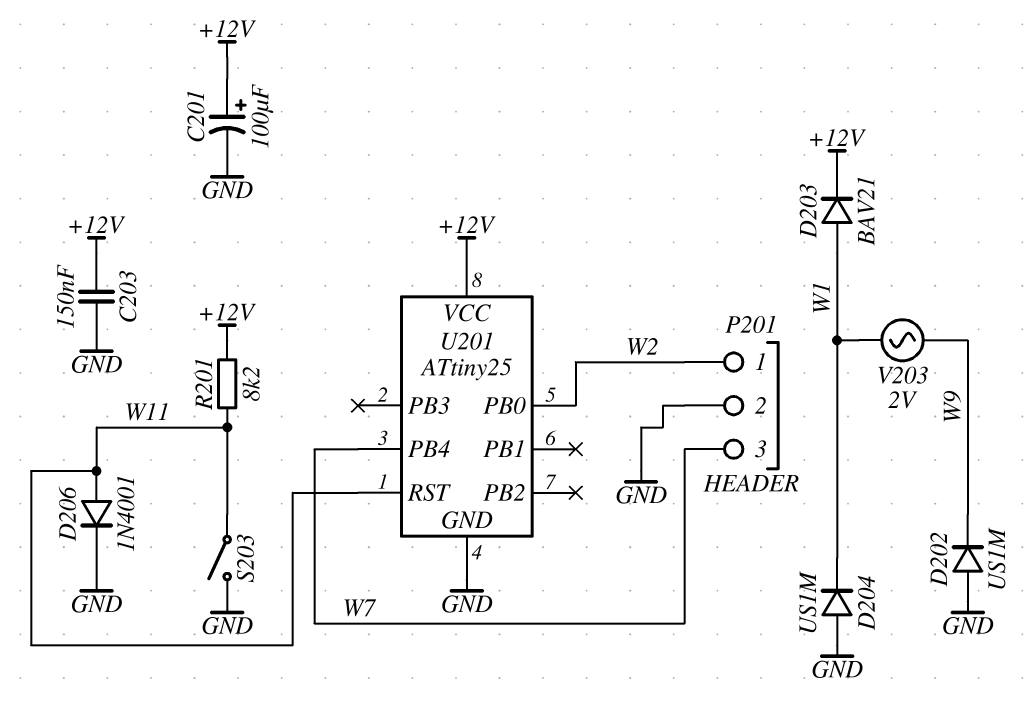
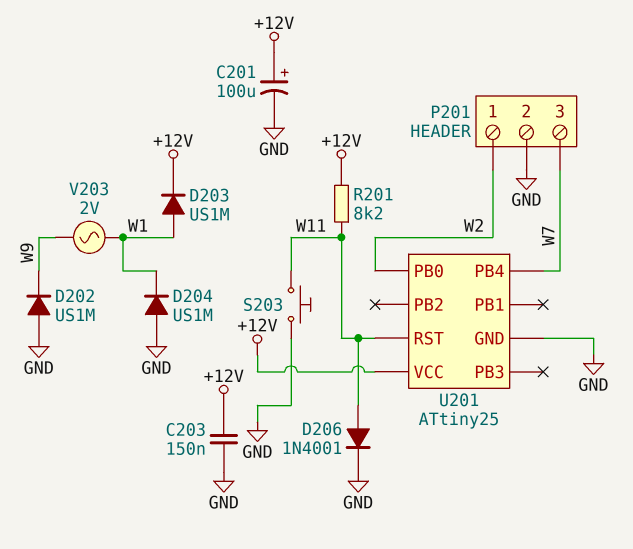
D203: diode BAV21 (A W1, K +12V) -> diode US1M (A W1, K +12V)
S203: switch (GND, W11) -> button (GND, W11)

